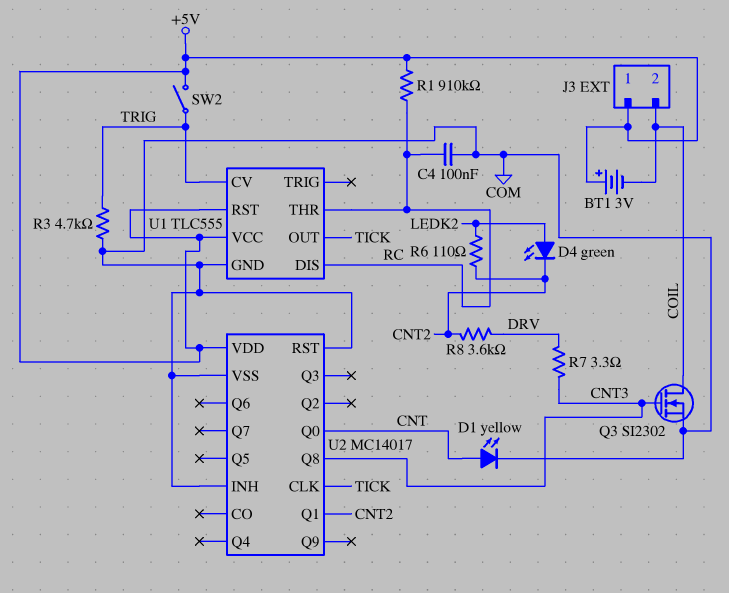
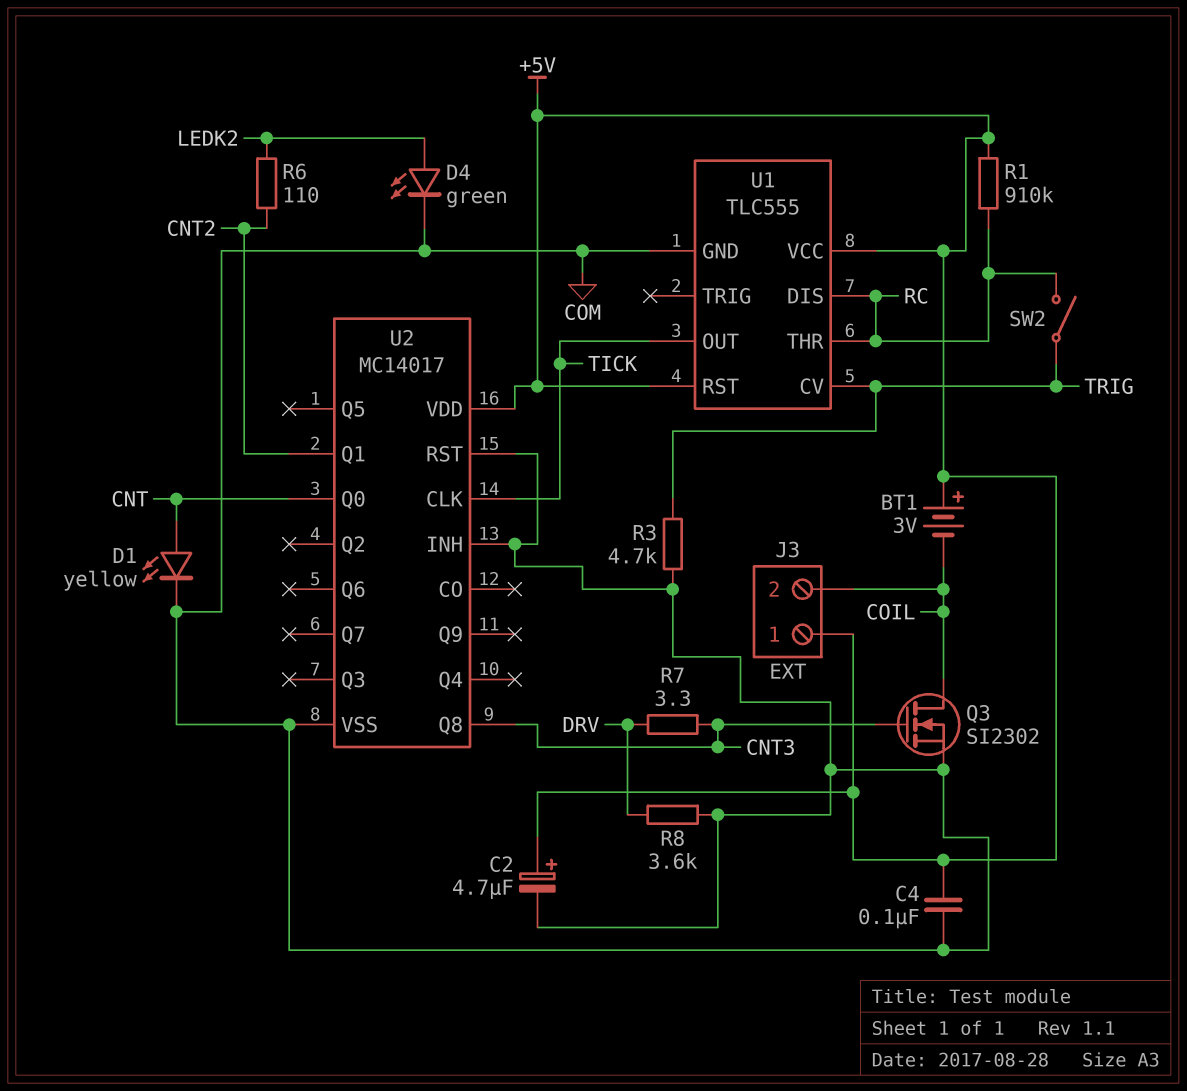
C2: none -> 4.7uF (plus +5V, minus COM)
C4: 100nF (COM, RC) -> 100nF (+5V, COM)
D4: LED green (A LEDK2, K CNT2) -> LED green (A LEDK2, K COM)
R8: 3.6k (CNT2, DRV) -> 3.6k (COM, DRV)
SW2: switch (+5V, TRIG) -> switch (RC, TRIG)

